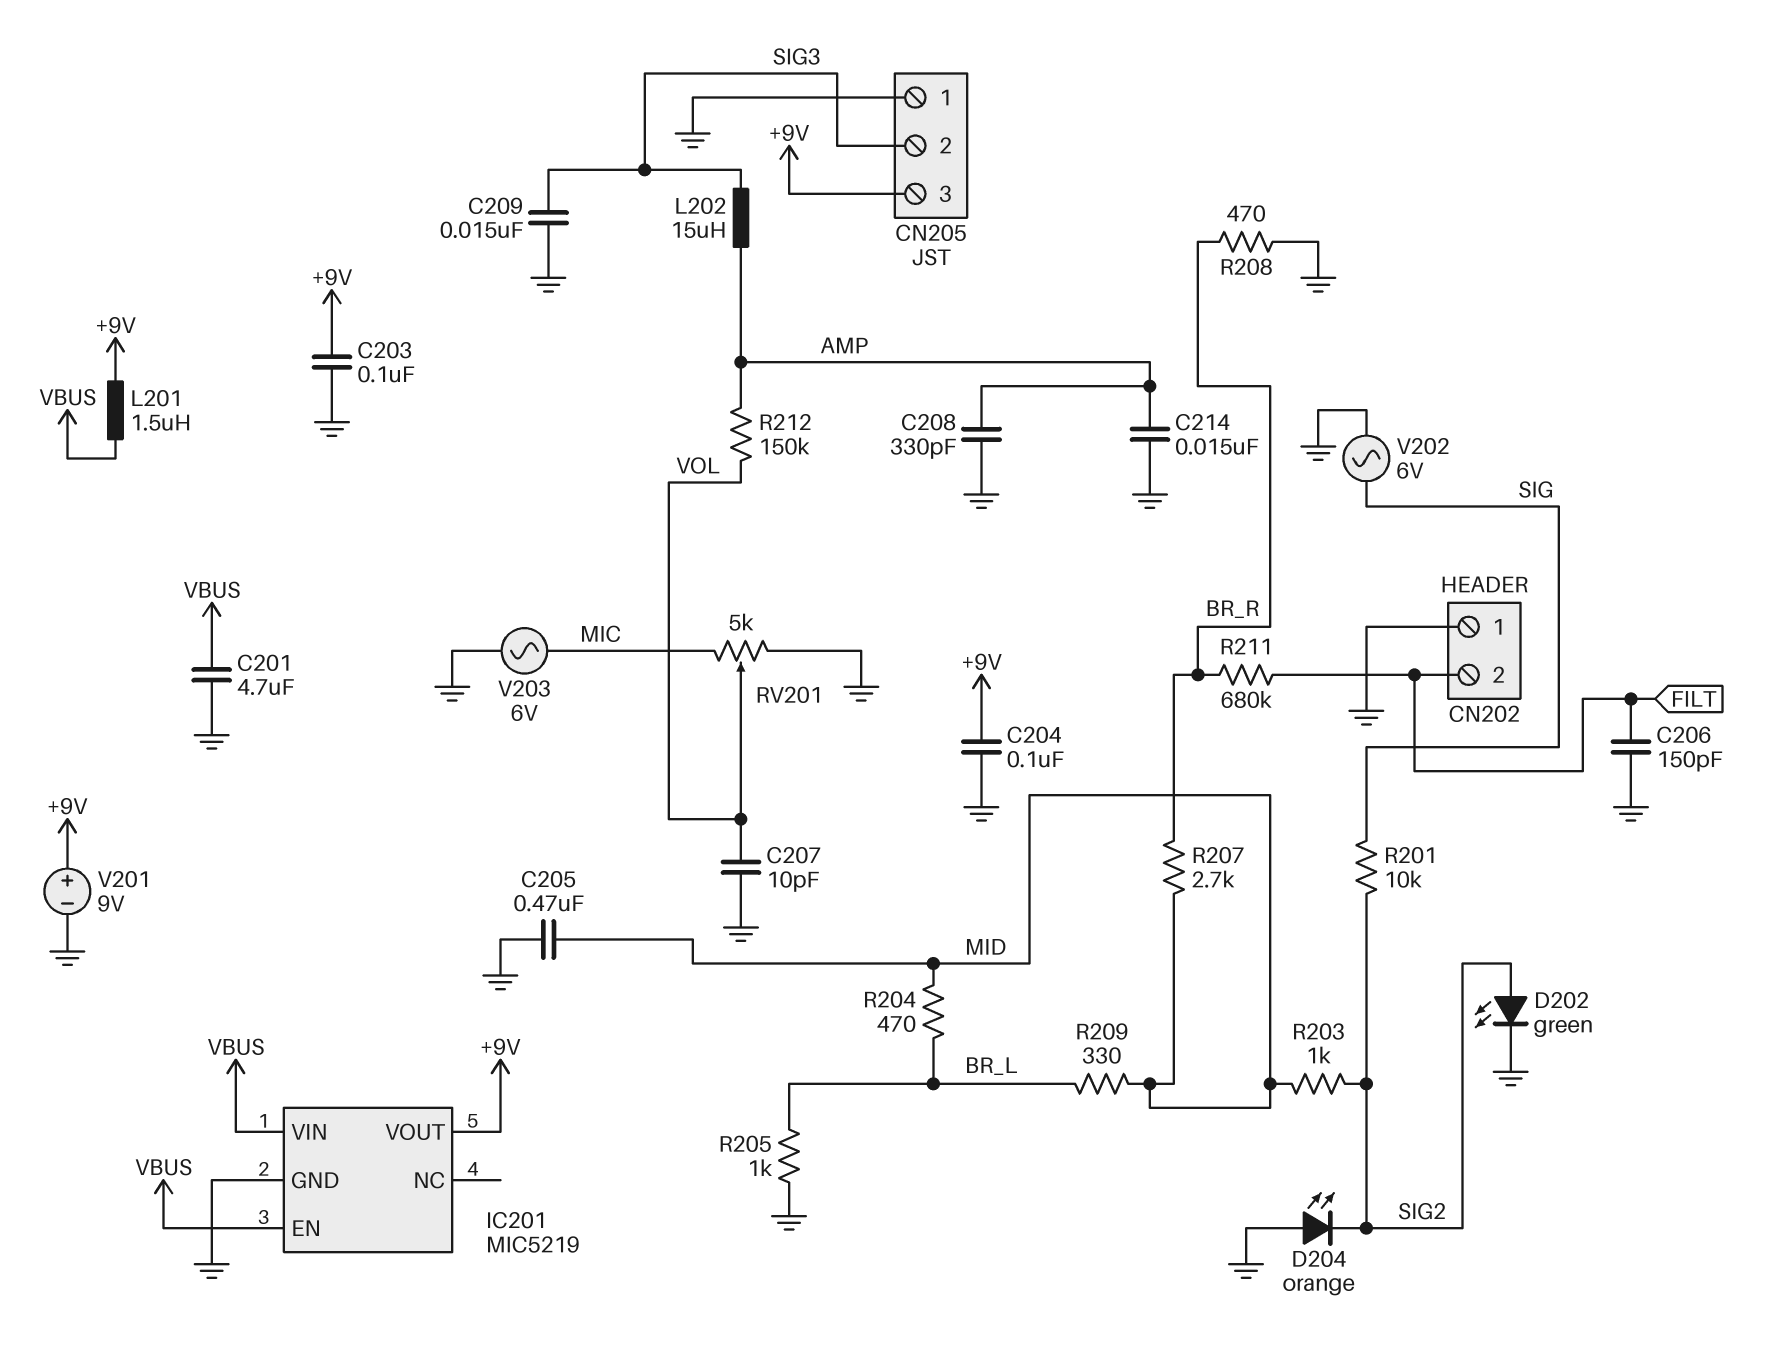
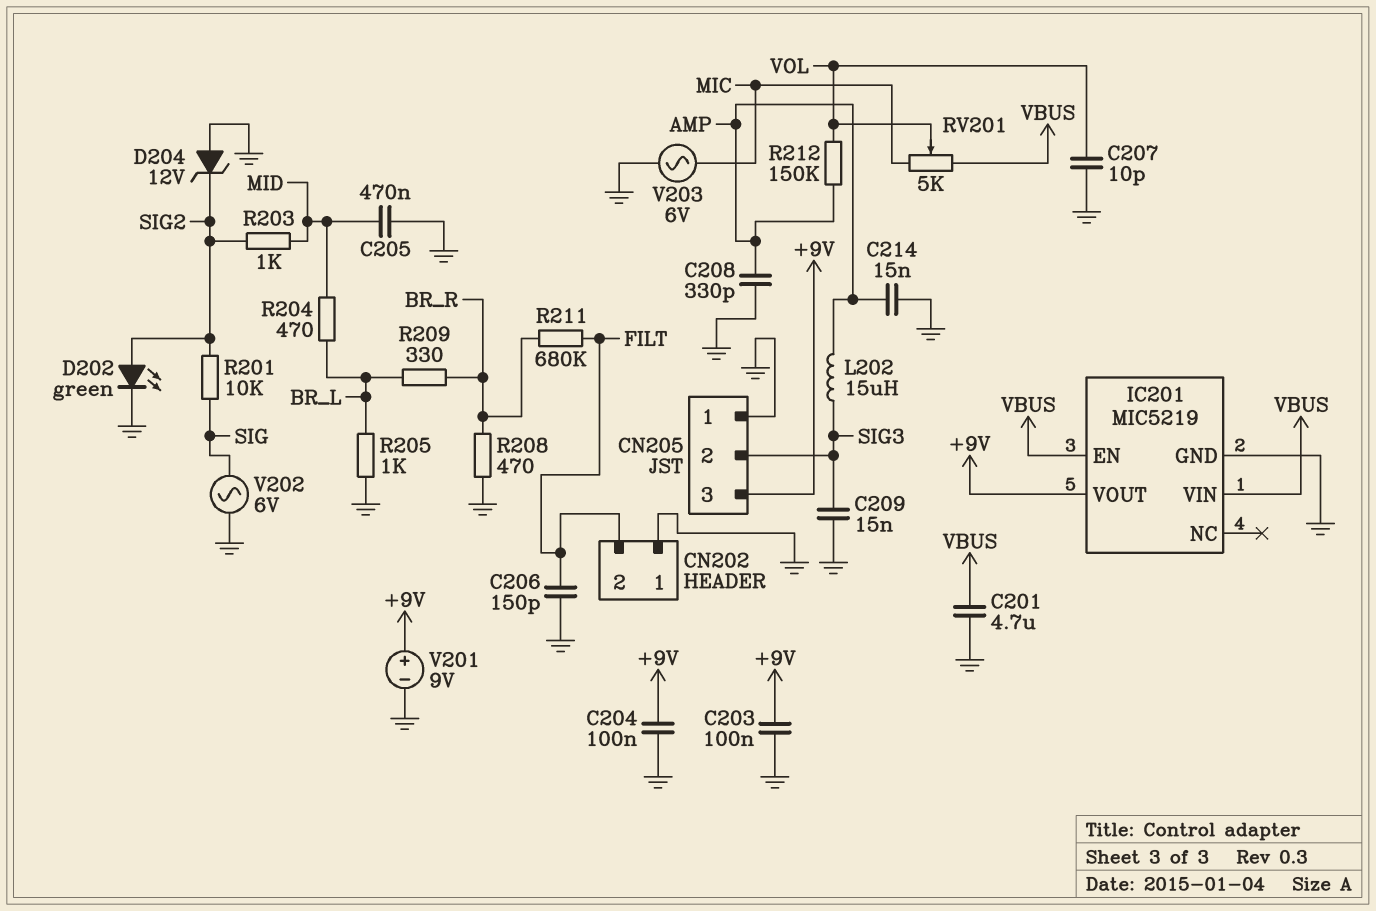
D204: LED orange (A GND, K SIG2) -> zener 12V (A GND, K SIG2)
L201: 1.5uH (+9V, VBUS) -> none
R207: 2.7k (BR_R, MID) -> none
R209: 330 (BR_L, MID) -> 330 (BR_L, BR_R)
RV201: 5k (GND, MIC, wiper VOL) -> 5k (MIC, VBUS, wiper VOL)

